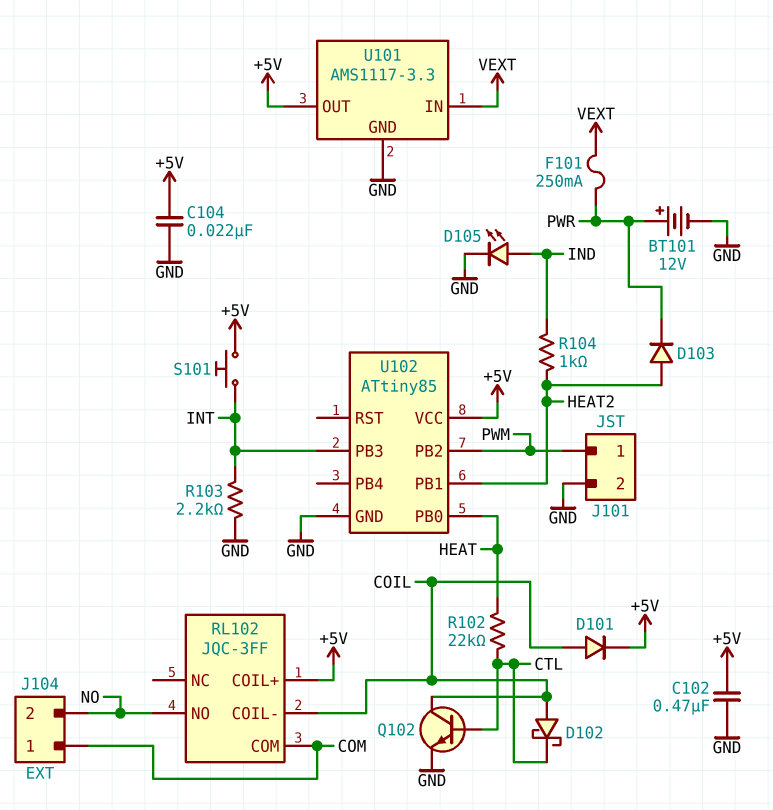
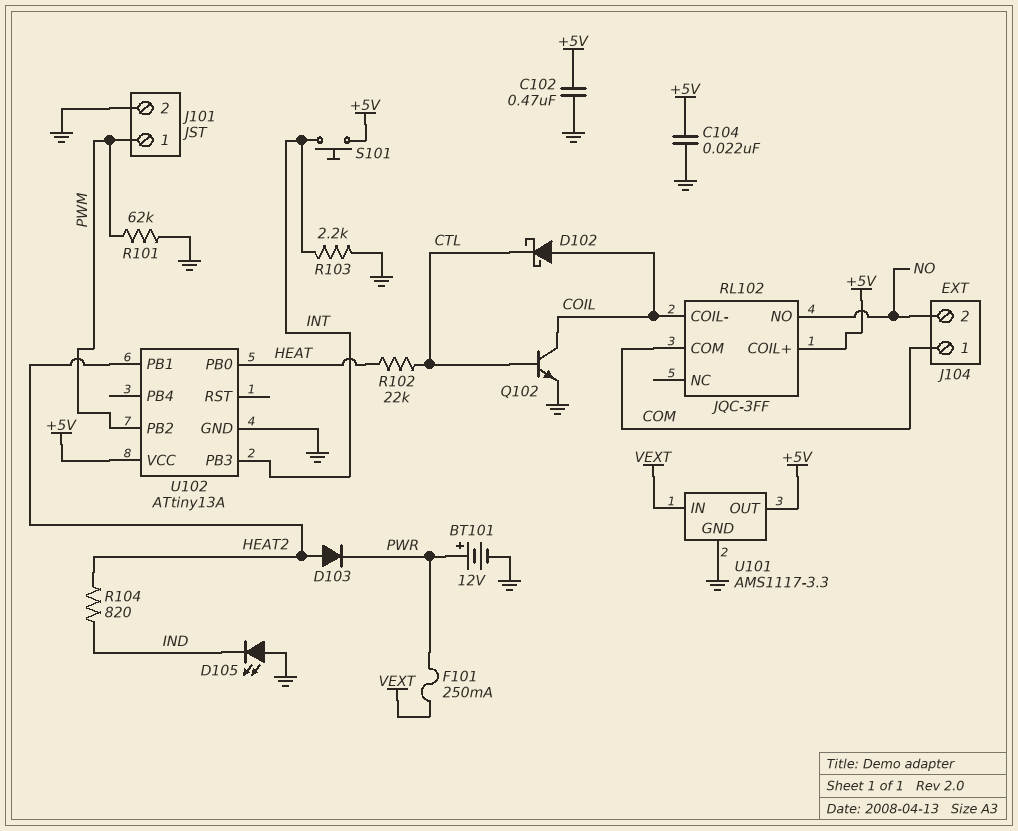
D101: diode (A COIL, K +5V) -> none
D105: LED (A IND, K GND) -> LED (A GND, K IND)
R101: none -> 62k (GND, PWM)
R104: 1k (HEAT2, IND) -> 820 (HEAT2, IND)
U102: ATtiny85 -> ATtiny13A

